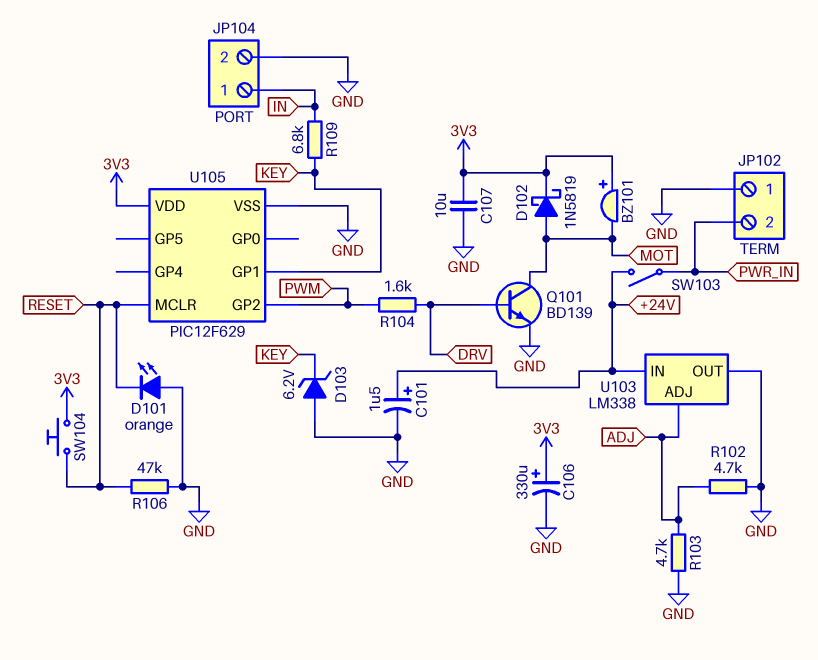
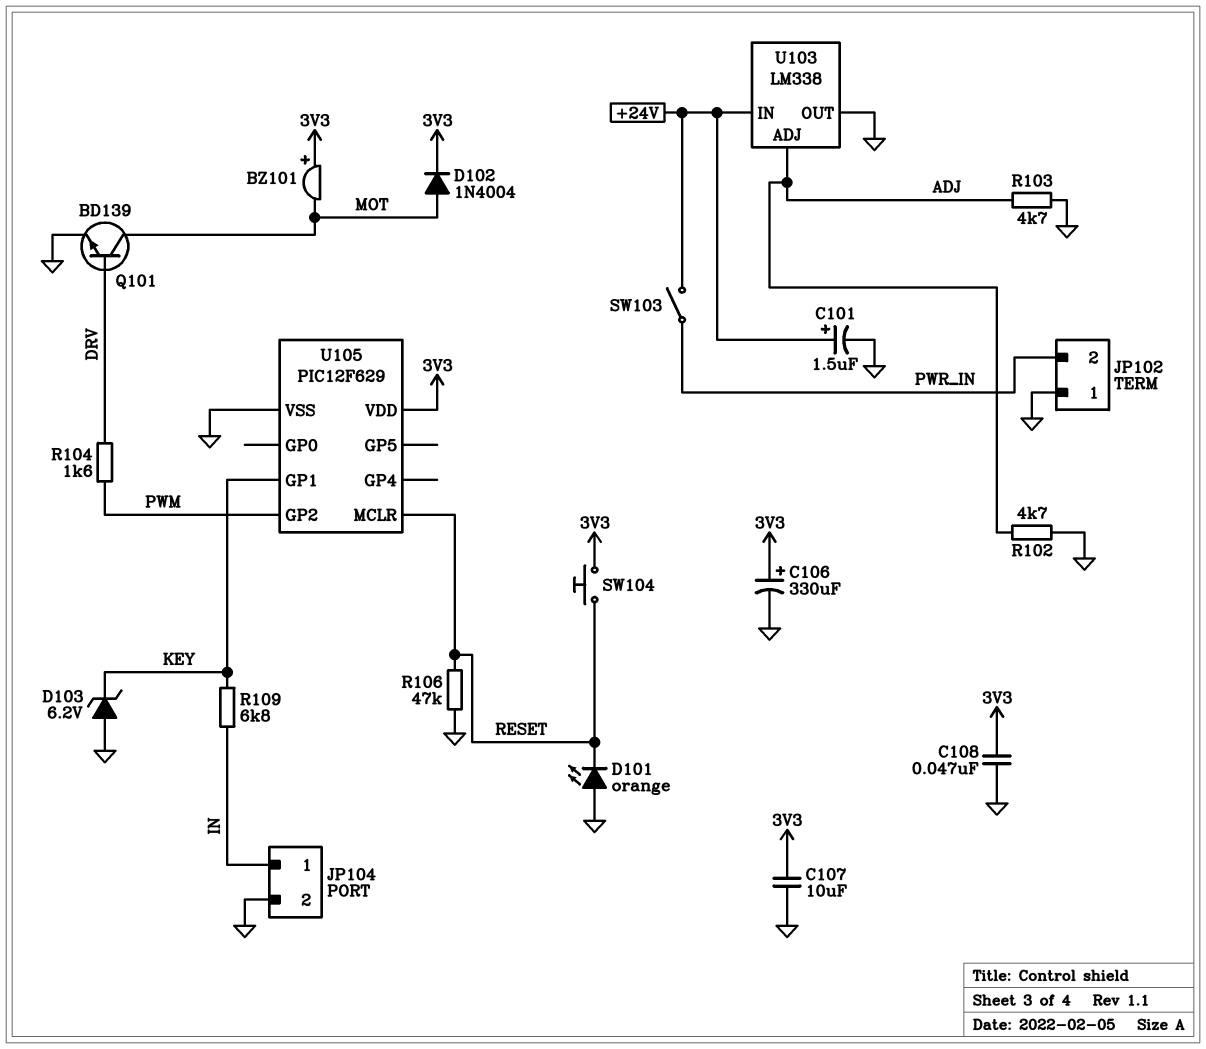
C108: none -> 47nF (3V3, GND)
D102: schottky 1N5819 (A MOT, K 3V3) -> diode 1N4004 (A MOT, K 3V3)

